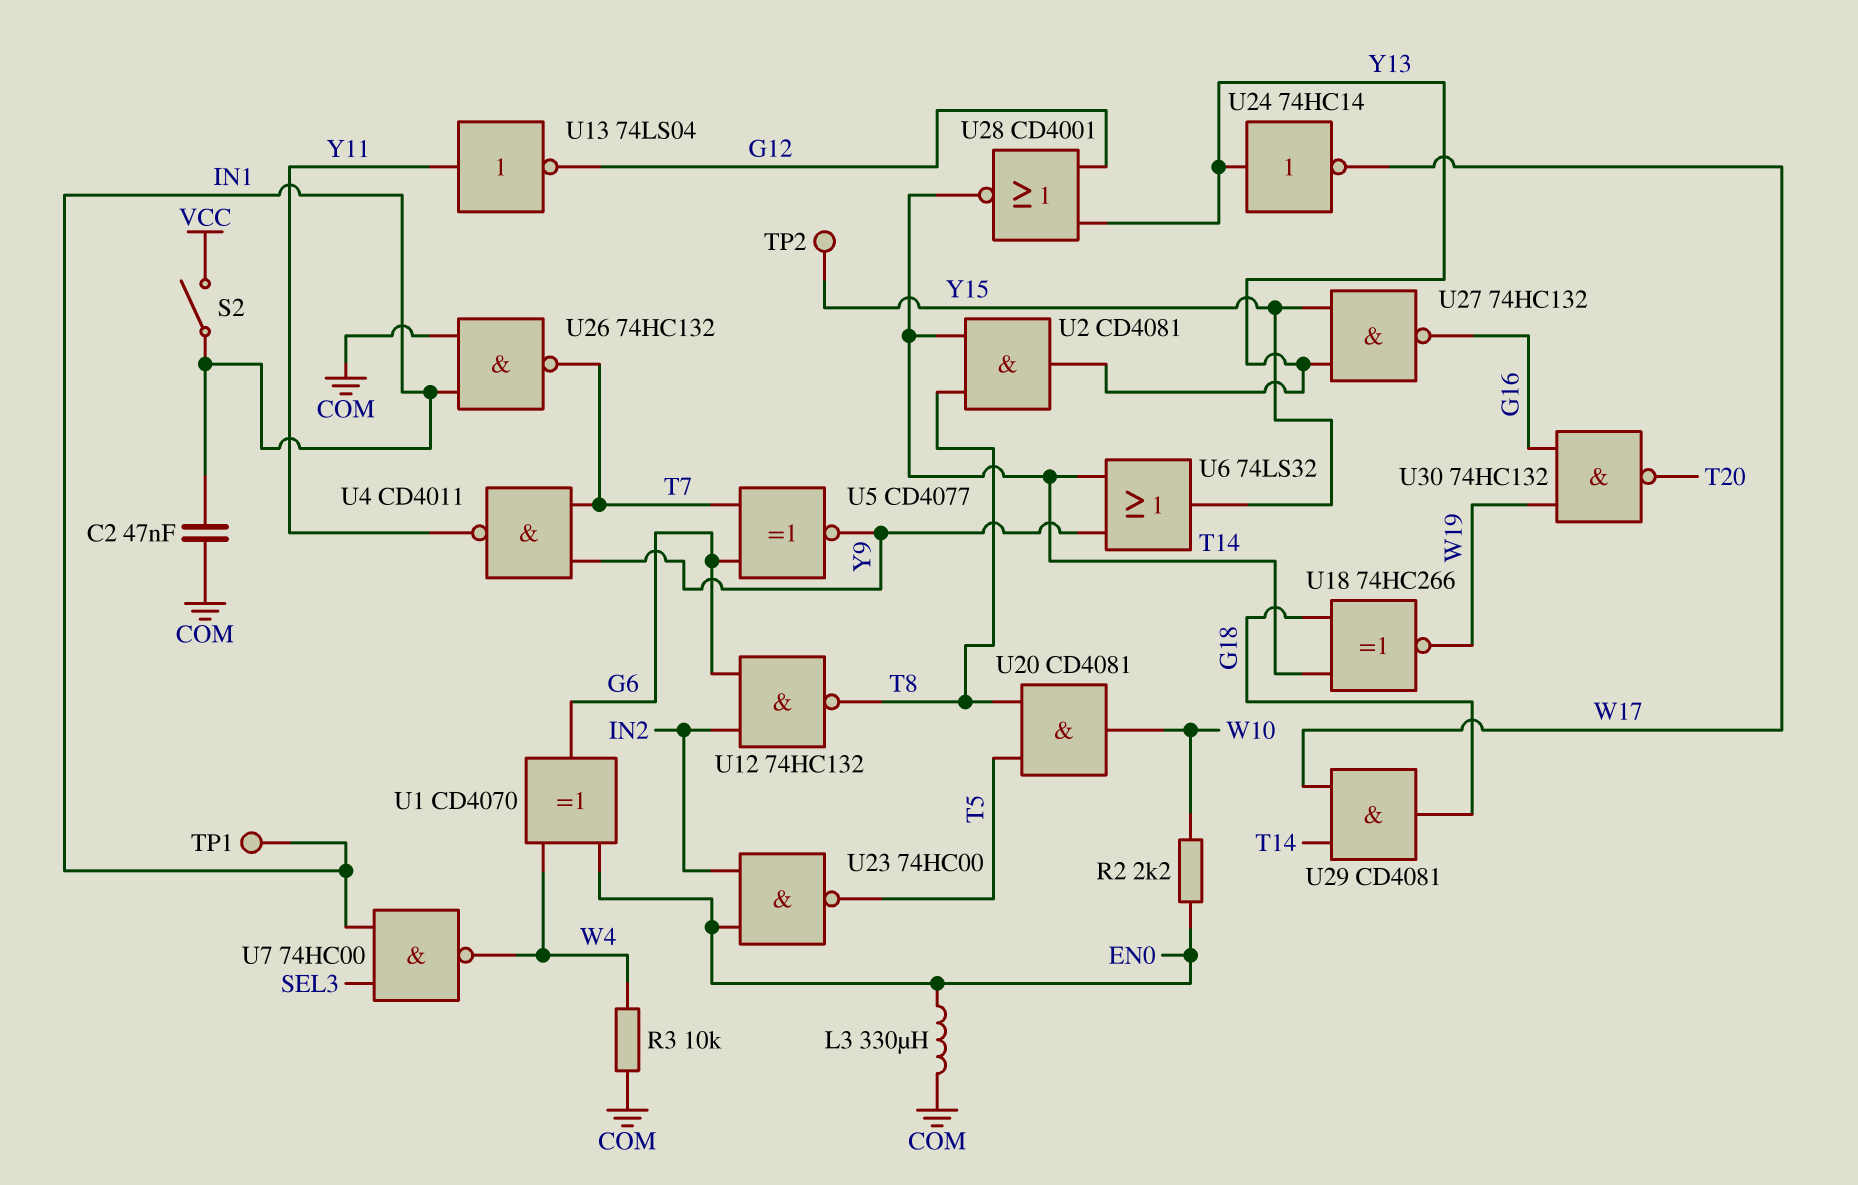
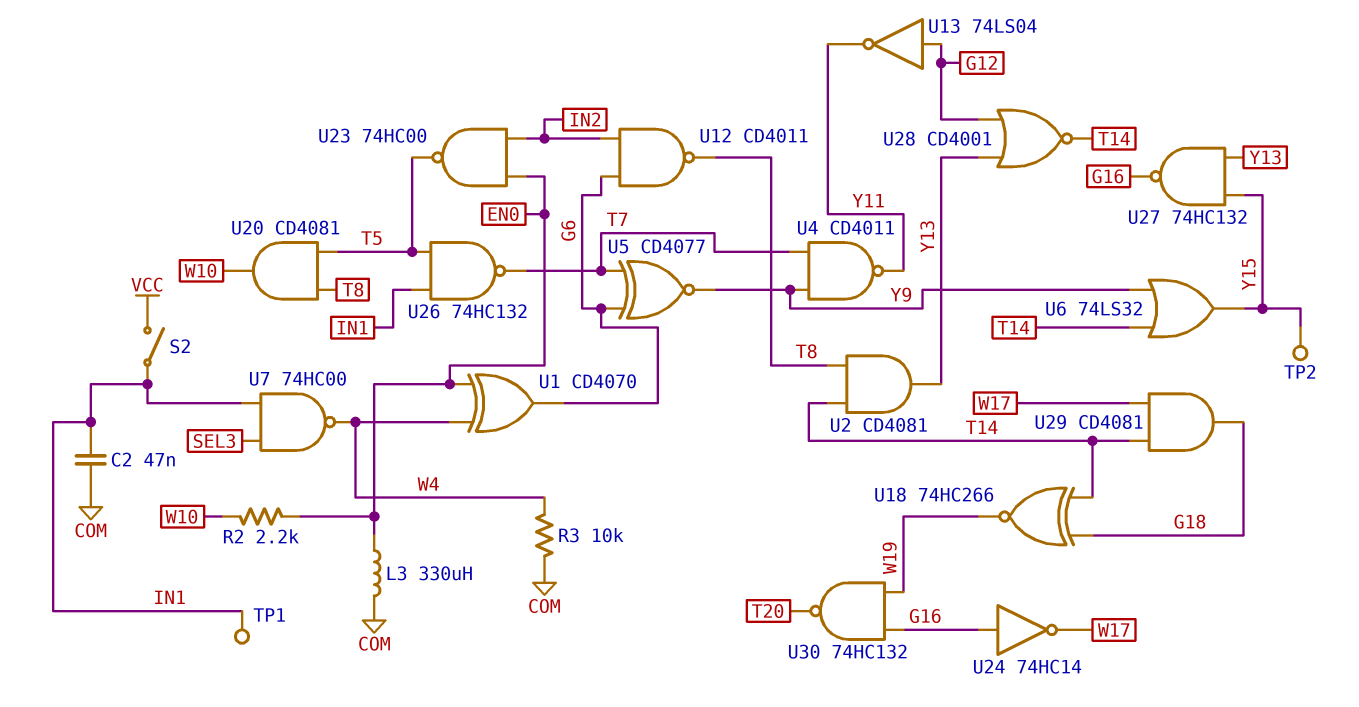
U12: NAND 74HC132 (in G6, in IN2, out T8) -> NAND CD4011 (in G6, in IN2, out T8)
U13: NOT 74LS04 (in Y11, out G12) -> NOT 74LS04 (in G12, out Y11)
U24: NOT 74HC14 (in Y13, out W17) -> NOT 74HC14 (in G16, out W17)
U26: NAND 74HC132 (in COM, in IN1, out T7) -> NAND 74HC132 (in IN1, in T5, out T7)

